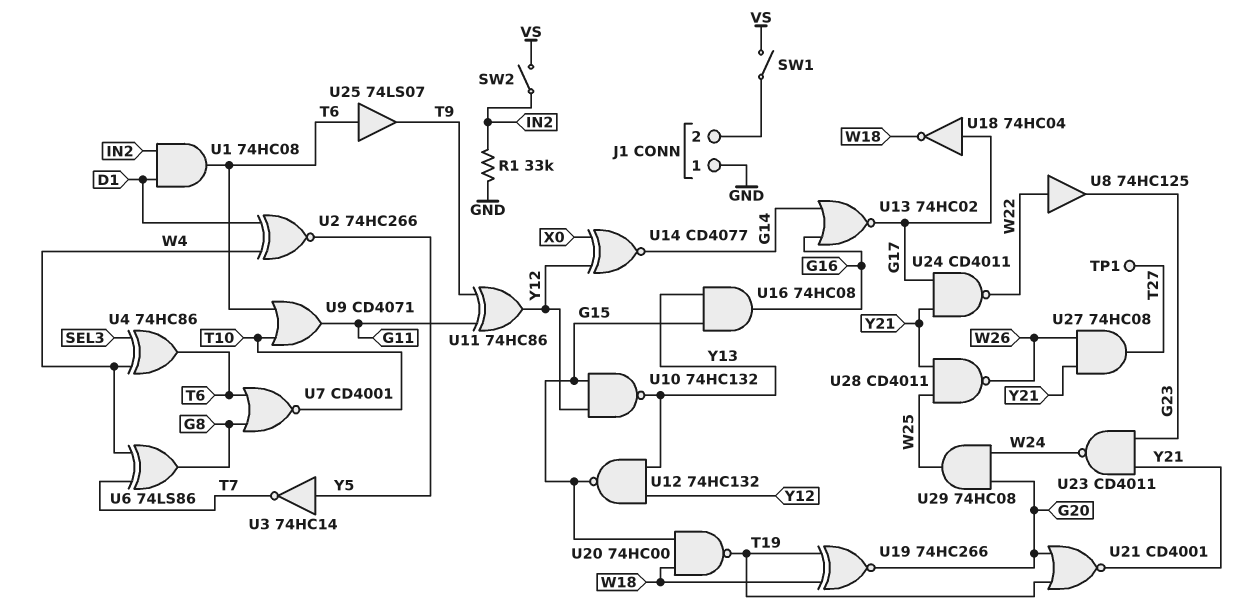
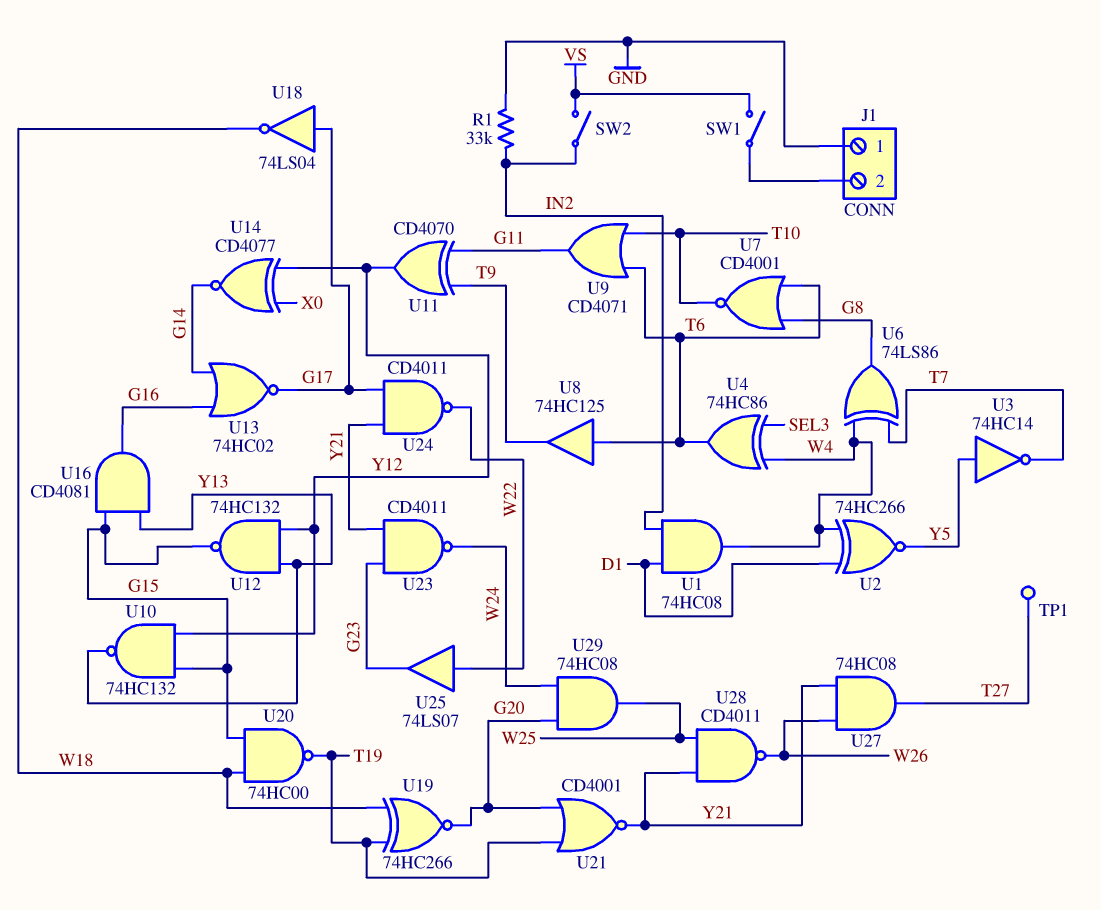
U1: AND 74HC08 (in D1, in IN2, out T6) -> AND 74HC08 (in D1, in IN2, out W4)
U8: buffer 74HC125 (in W22, out G23) -> buffer 74HC125 (in T6, out T9)
U11: XOR 74HC86 (in G11, in T9, out Y12) -> XOR CD4070 (in G11, in T9, out Y12)
U16: AND 74HC08 (in G15, in Y13, out G16) -> AND CD4081 (in G15, in Y13, out G16)
U18: NOT 74HC04 (in G17, out W18) -> NOT 74LS04 (in G17, out W18)
U25: buffer 74LS07 (in T6, out T9) -> buffer 74LS07 (in W22, out G23)

